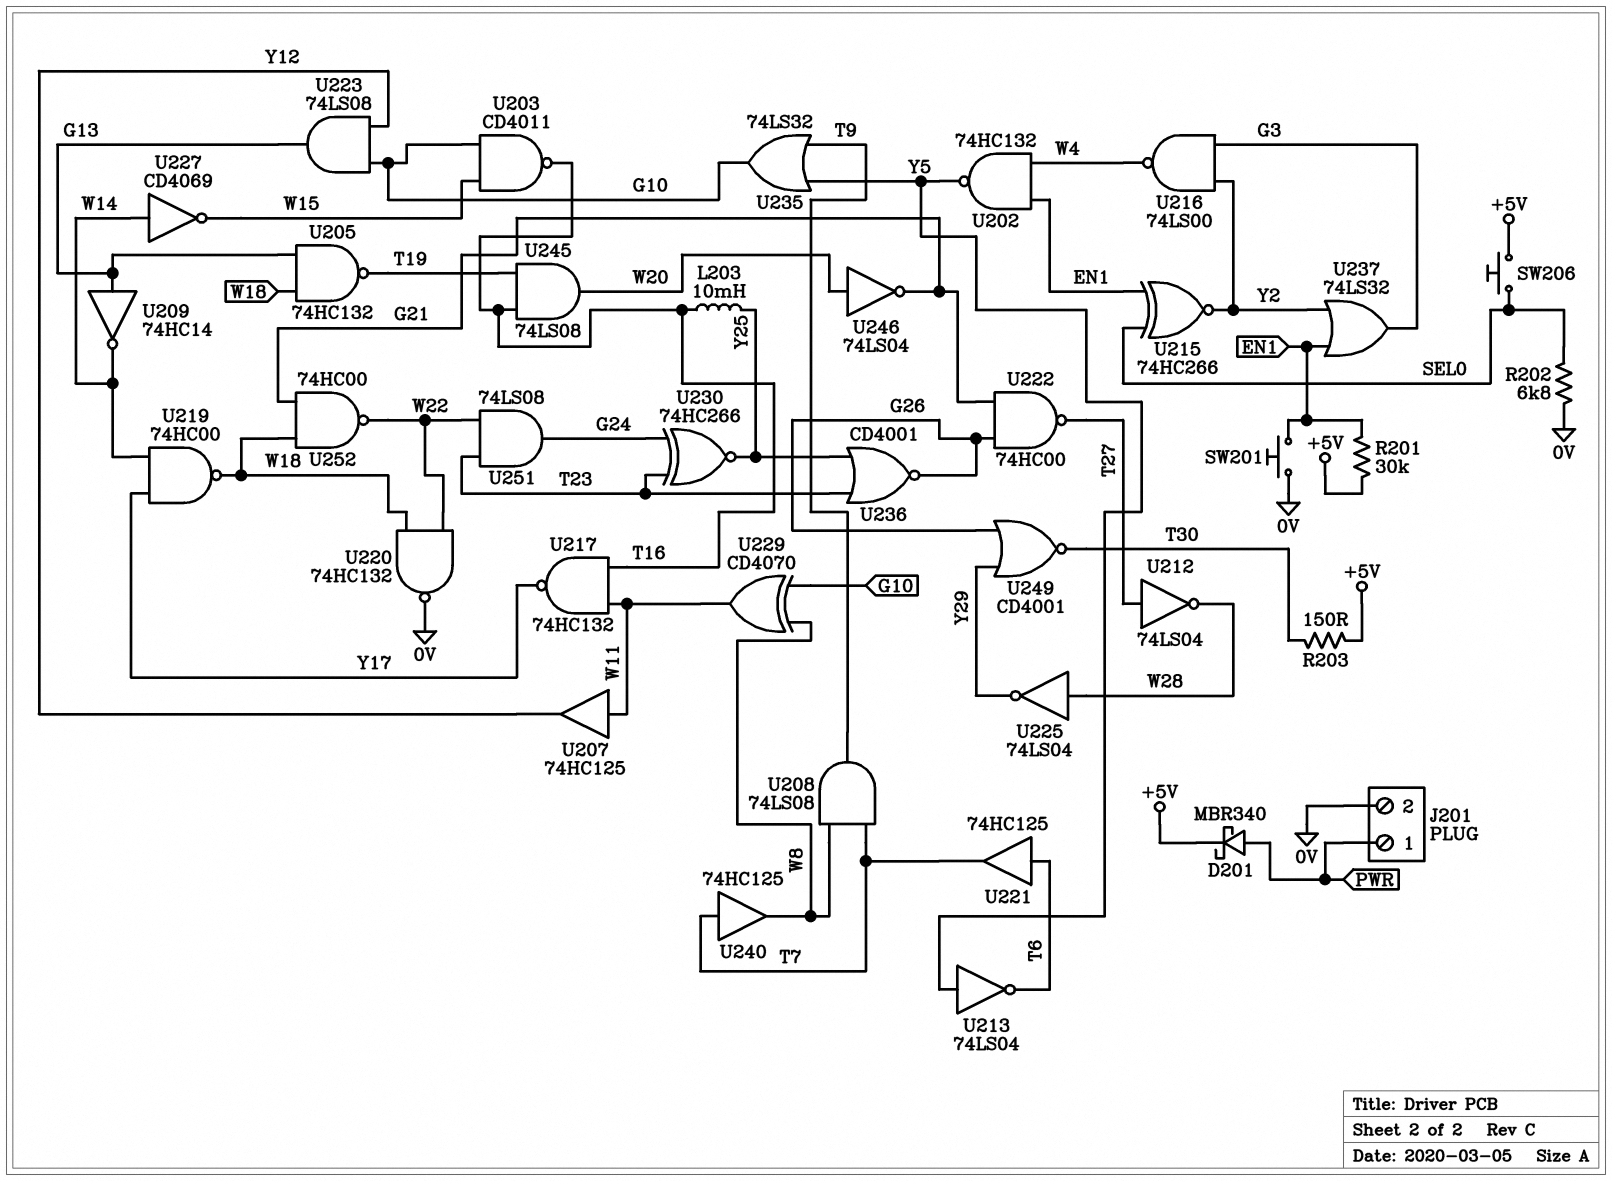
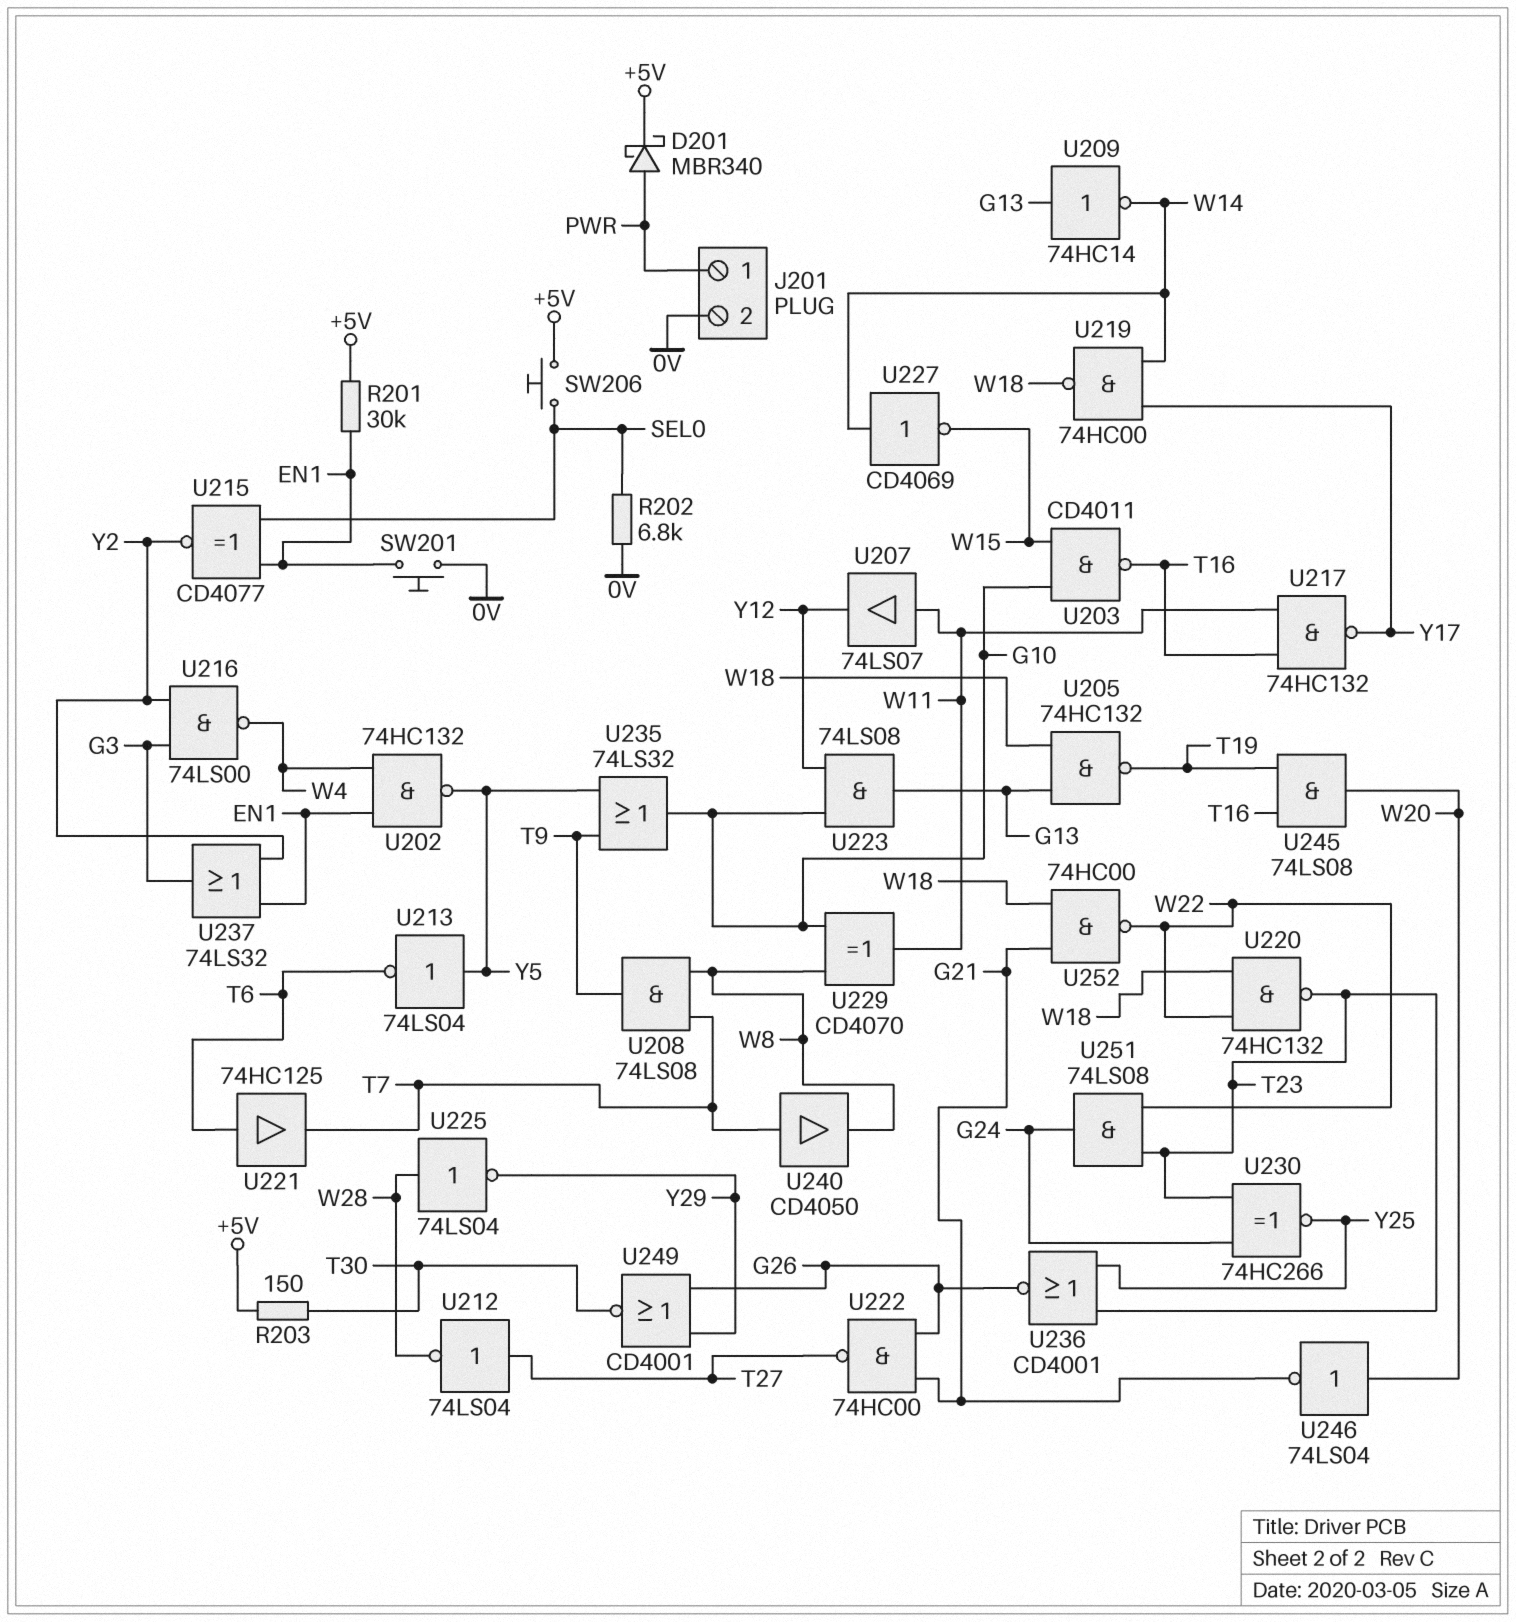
L203: 10mH (T16, Y25) -> none
U207: buffer 74HC125 (in W11, out Y12) -> buffer 74LS07 (in W11, out Y12)
U215: XNOR 74HC266 (in EN1, in SEL0, out Y2) -> XNOR CD4077 (in EN1, in SEL0, out Y2)
U220: NAND 74HC132 (in W18, in W22, out 0V) -> NAND 74HC132 (in W18, in W22, out T23)
U240: buffer 74HC125 (in T7, out W8) -> buffer CD4050 (in T7, out W8)

